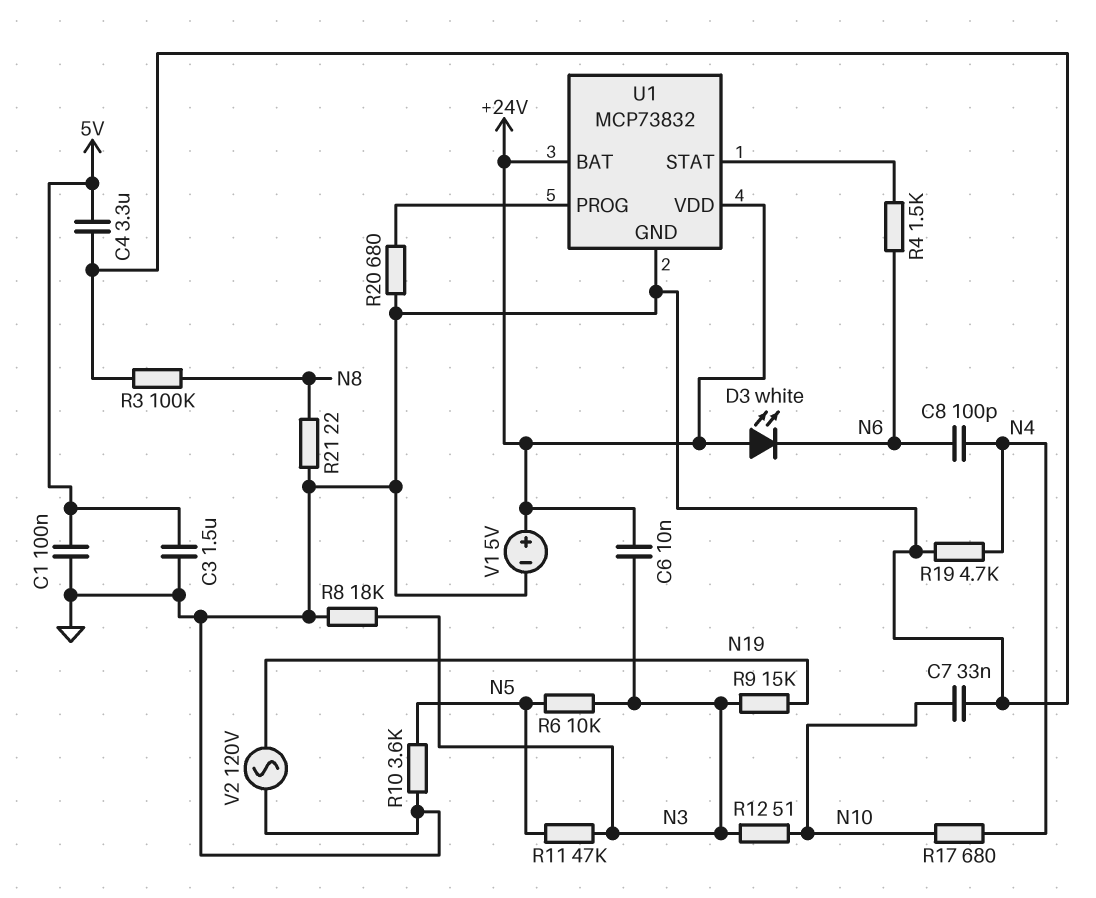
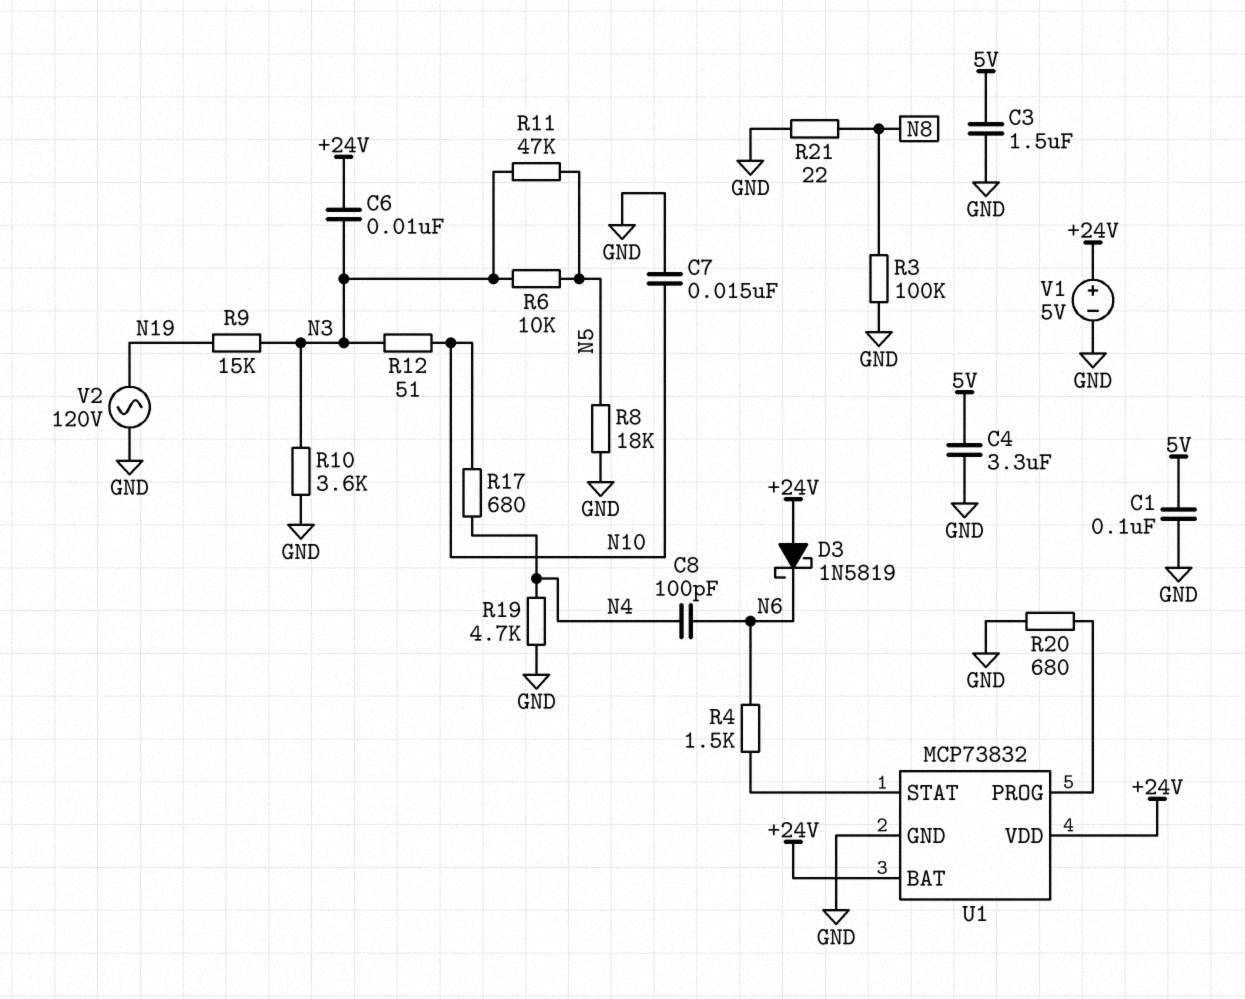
C7: 33nF (GND, N10) -> 15nF (GND, N10)
D3: LED white (A +24V, K N6) -> schottky 1N5819 (A +24V, K N6)
R8: 18k (GND, N3) -> 18k (GND, N5)
R10: 3.6k (GND, N5) -> 3.6k (GND, N3)

